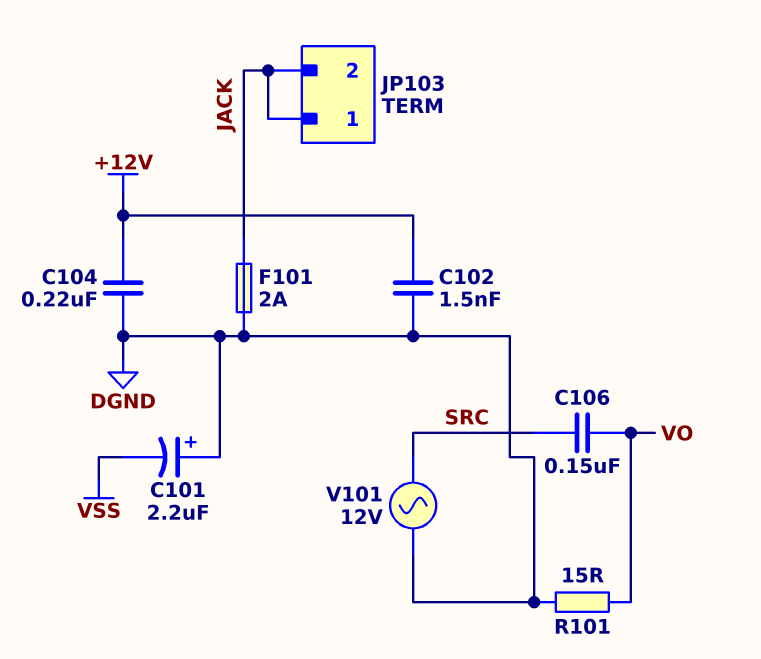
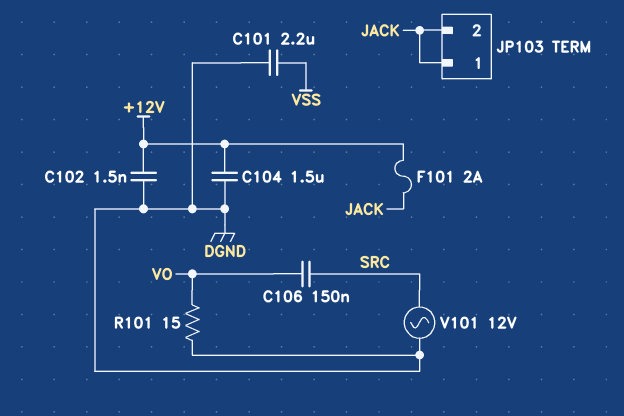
C101: 2.2uF (plus DGND, minus VSS) -> 2.2uF (DGND, VSS)
C104: 220nF (+12V, DGND) -> 1.5uF (+12V, DGND)
F101: 2A (DGND, JACK) -> 2A (+12V, JACK)

